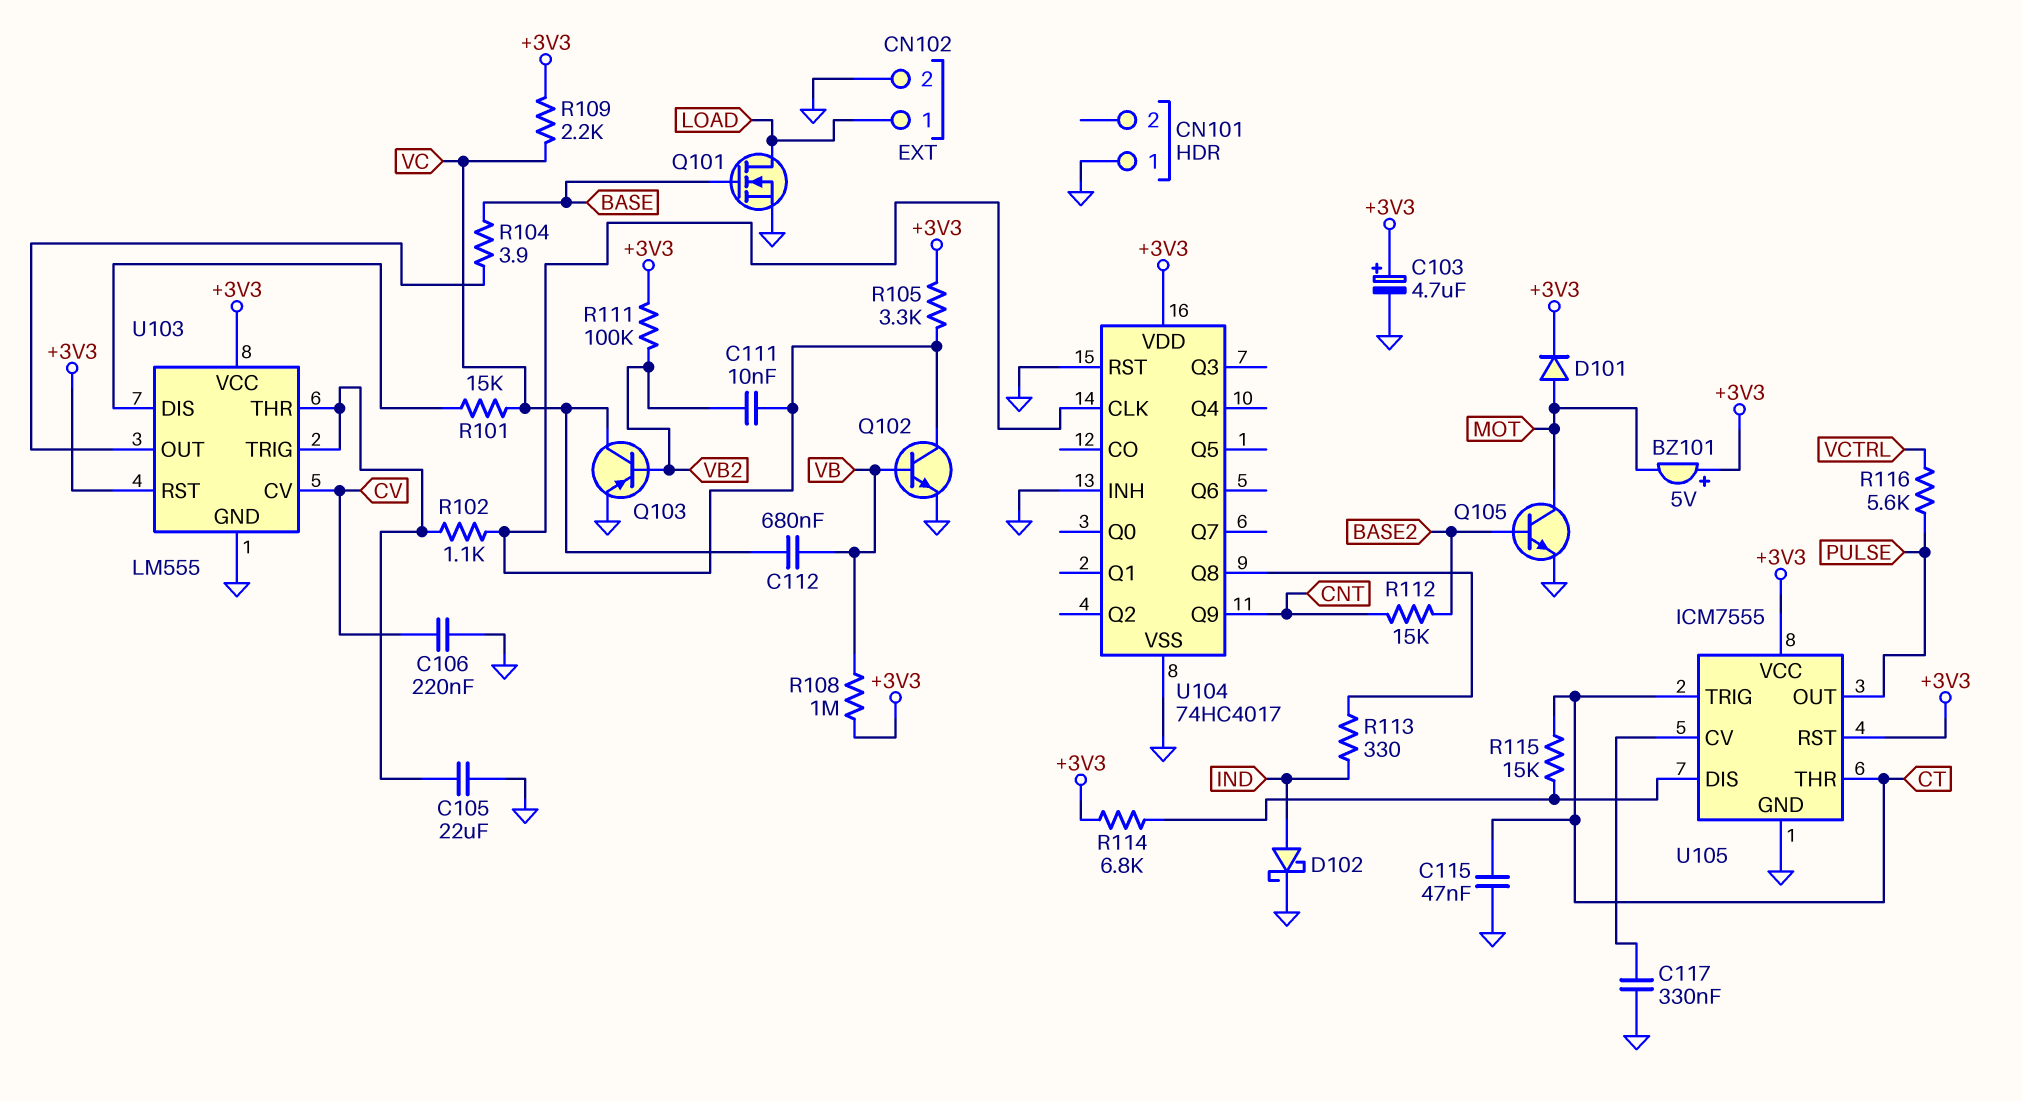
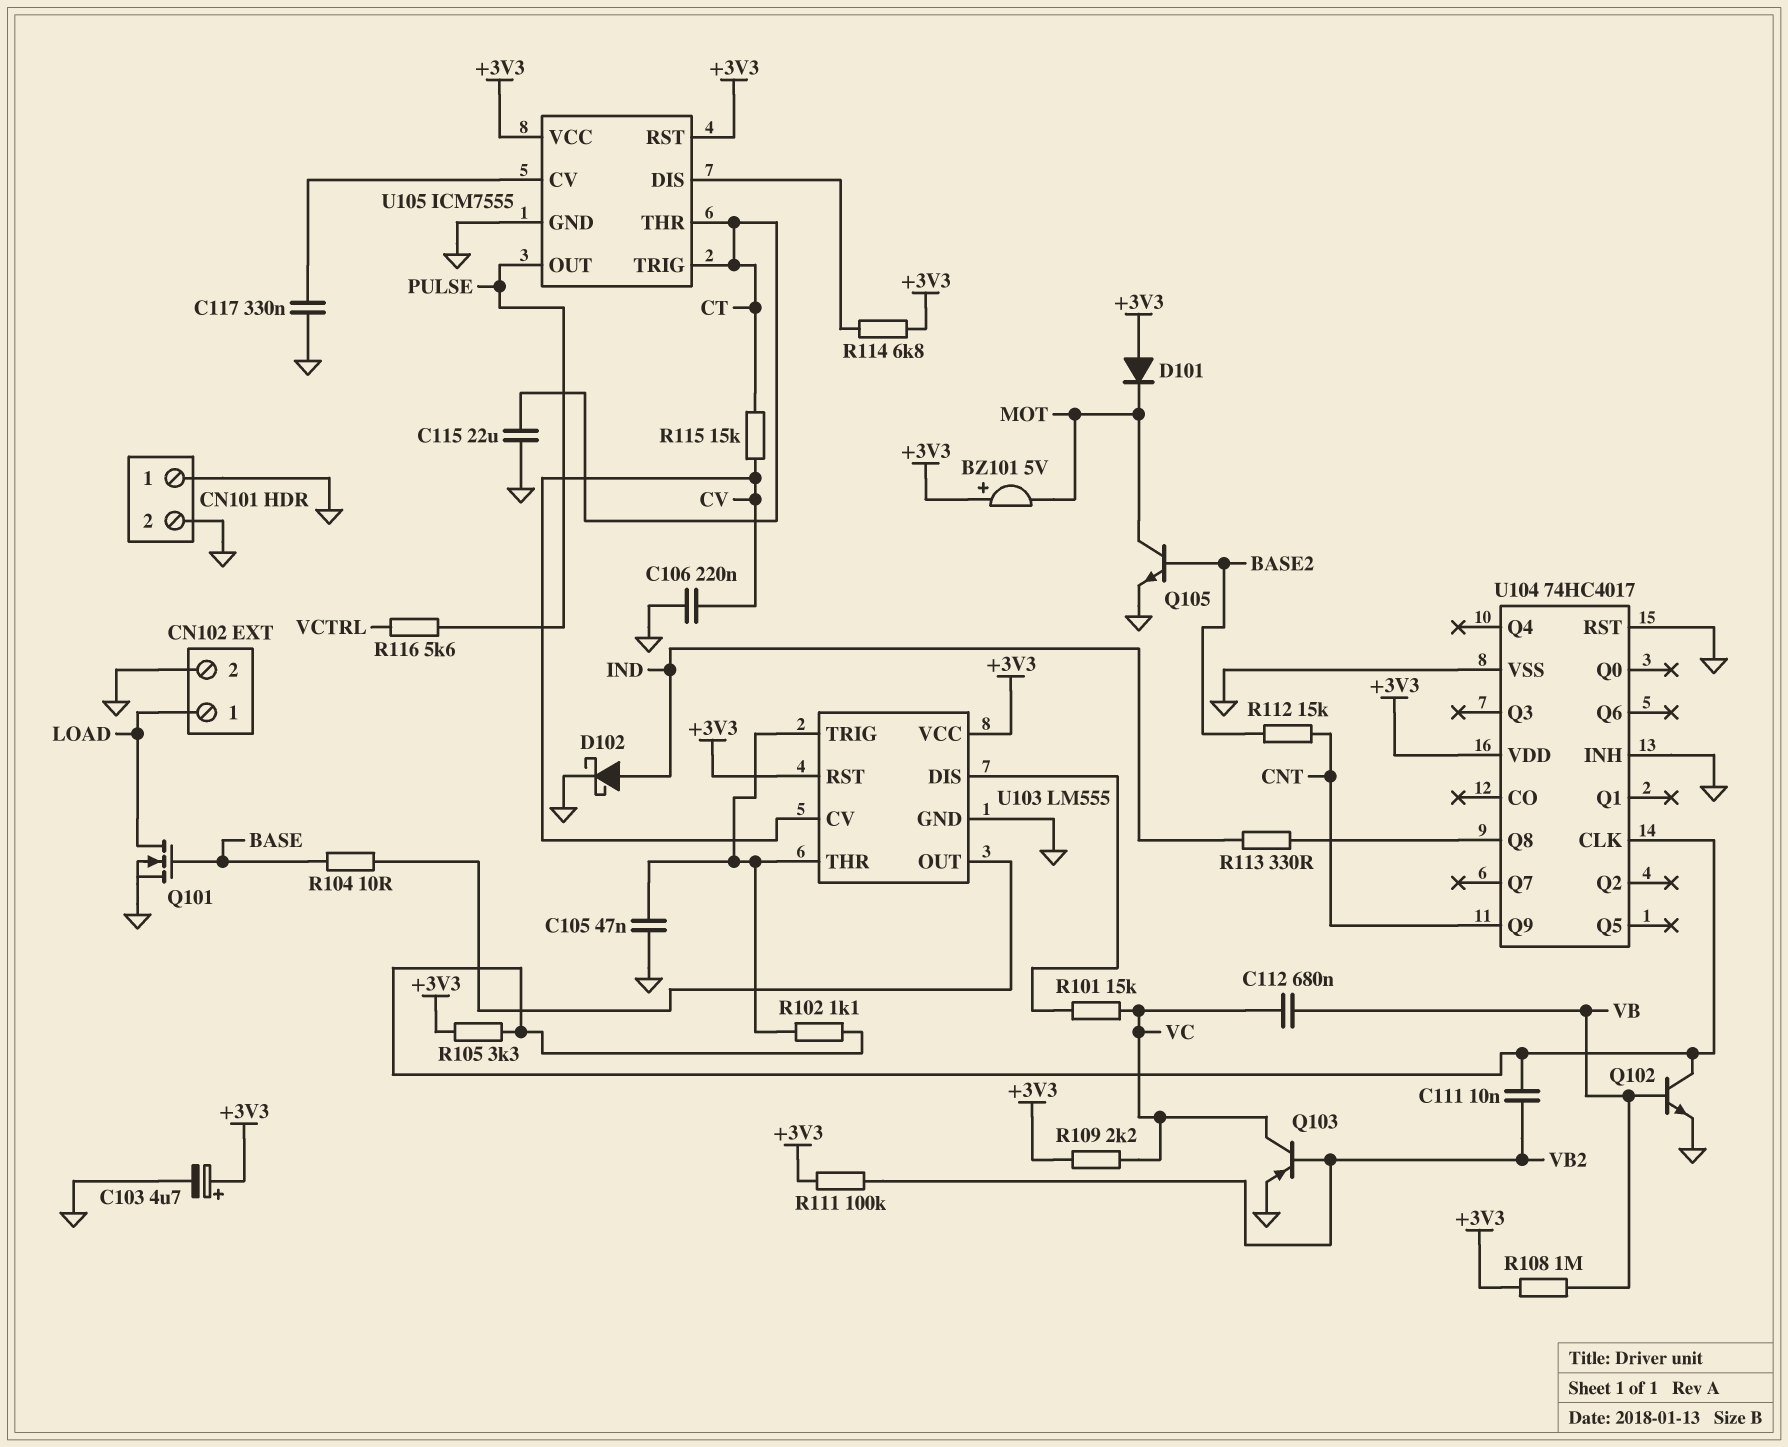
C105: 22uF (GND, U103/THR) -> 47nF (GND, U103/THR)
C115: 47nF (CT, GND) -> 22uF (CT, GND)
CN101 pin 2: none -> GND
D101: diode (A MOT, K +3V3) -> diode (A +3V3, K MOT)
R104: 3.9 (BASE, U103/OUT) -> 10 (BASE, U103/OUT)
R115: 15k (CT, U105/DIS) -> 15k (CT, CV)

